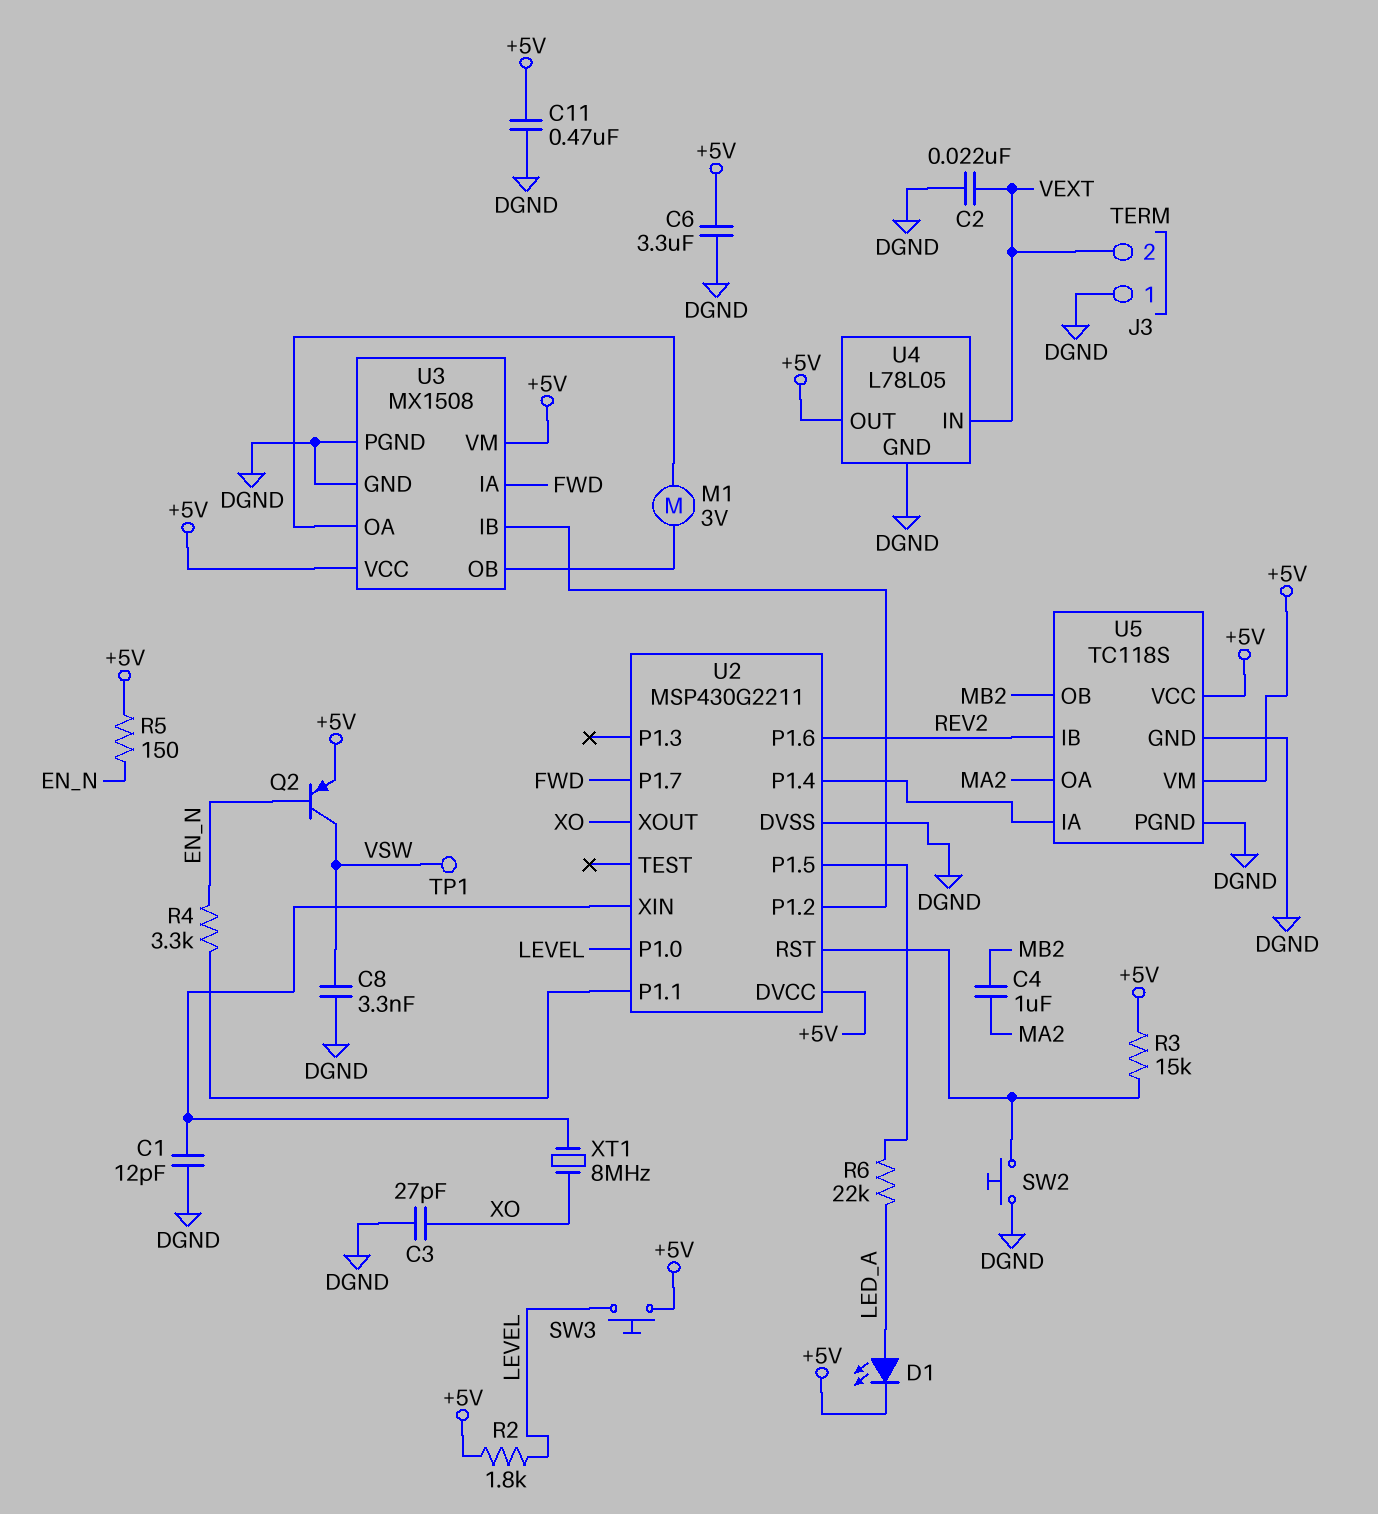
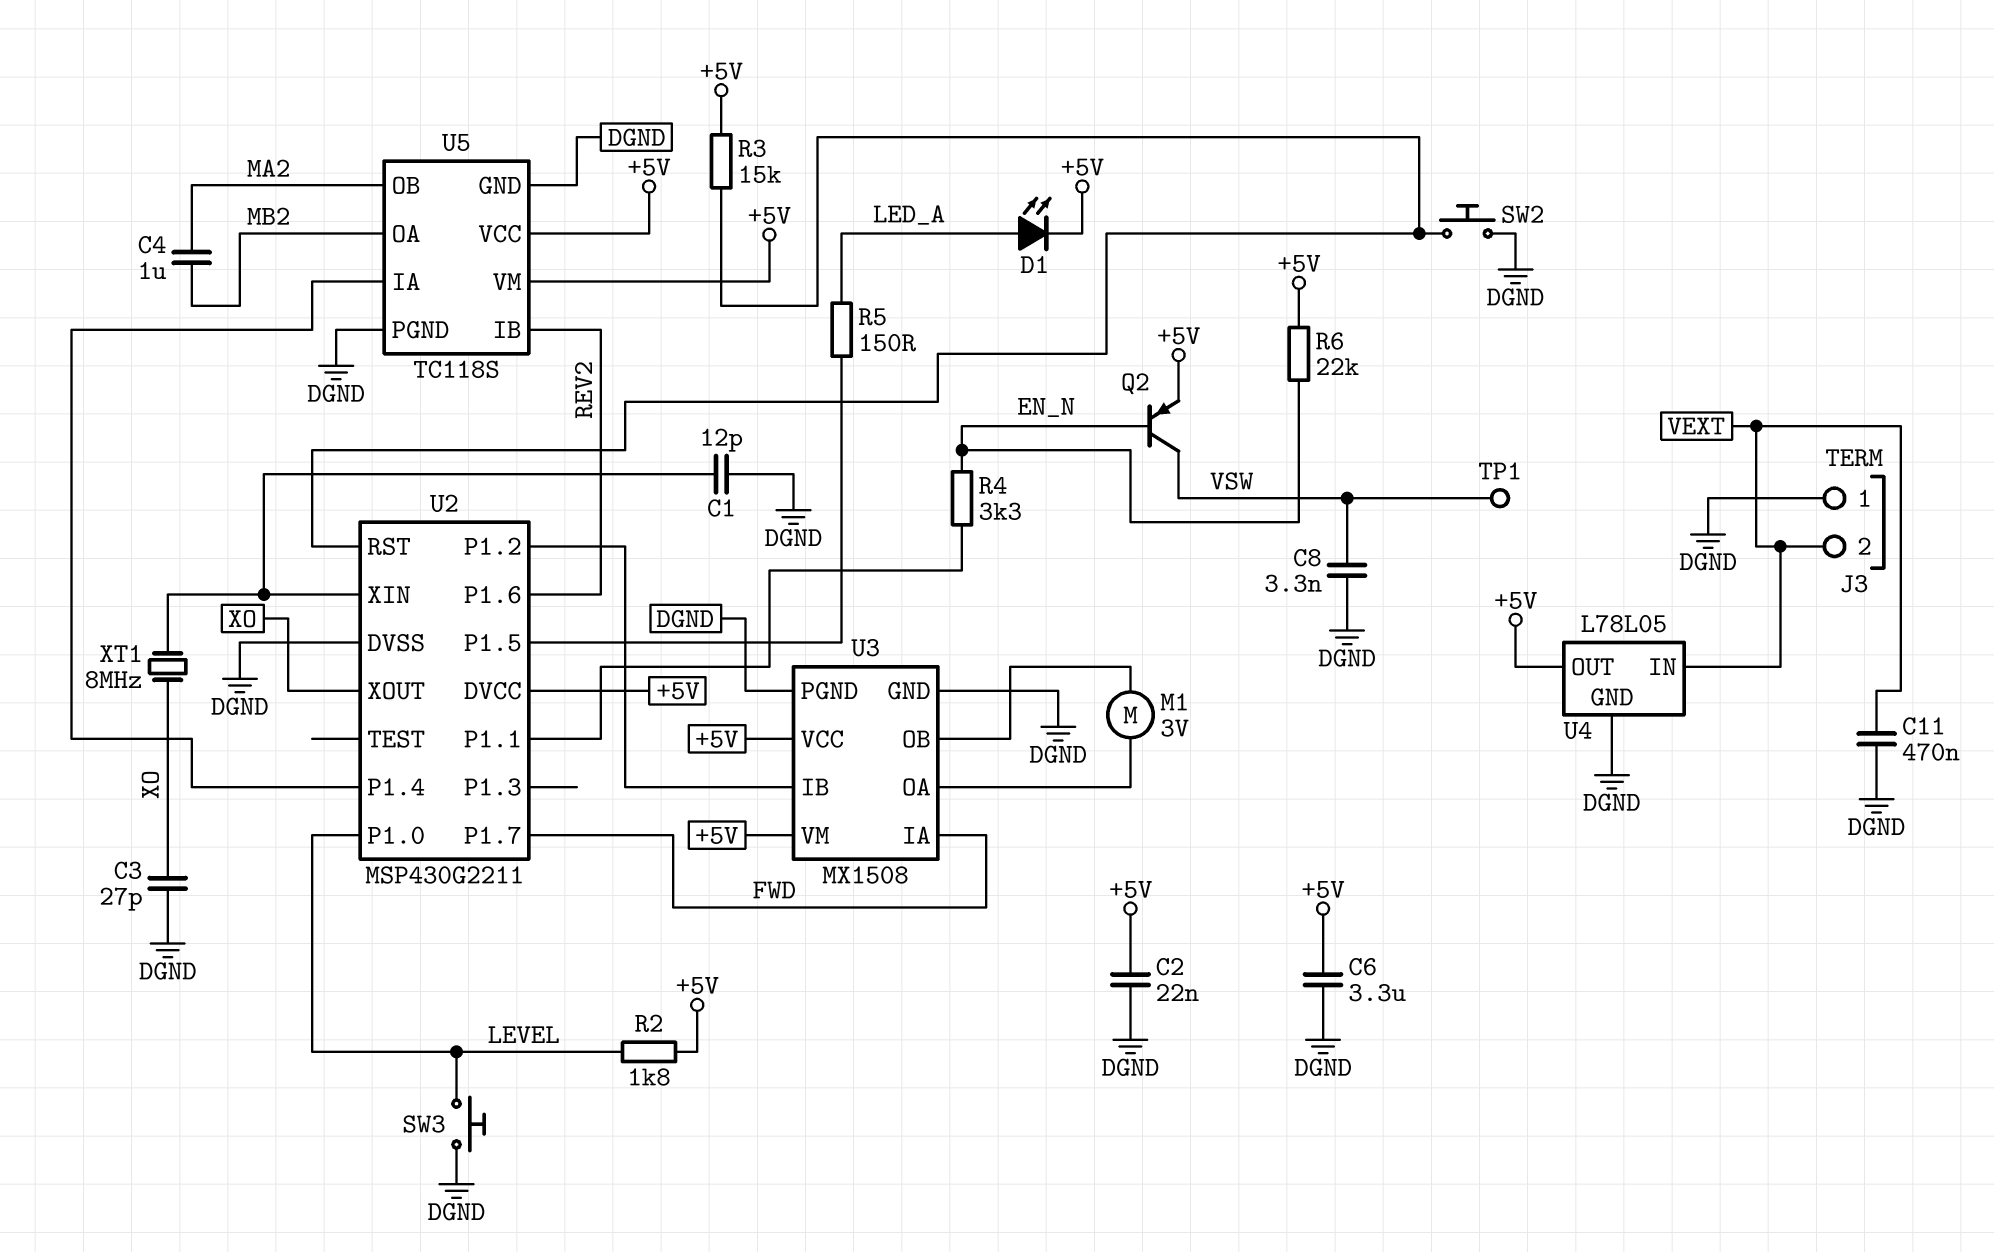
C2: 22nF (DGND, VEXT) -> 22nF (+5V, DGND)
C11: 470nF (+5V, DGND) -> 470nF (DGND, VEXT)
R5: 150 (+5V, EN_N) -> 150 (LED_A, U2/P1.5)
R6: 22k (LED_A, U2/P1.5) -> 22k (+5V, EN_N)
SW3: button (+5V, LEVEL) -> button (DGND, LEVEL)
U5 pin OA: MA2 -> MB2
U5 pin OB: MB2 -> MA2

